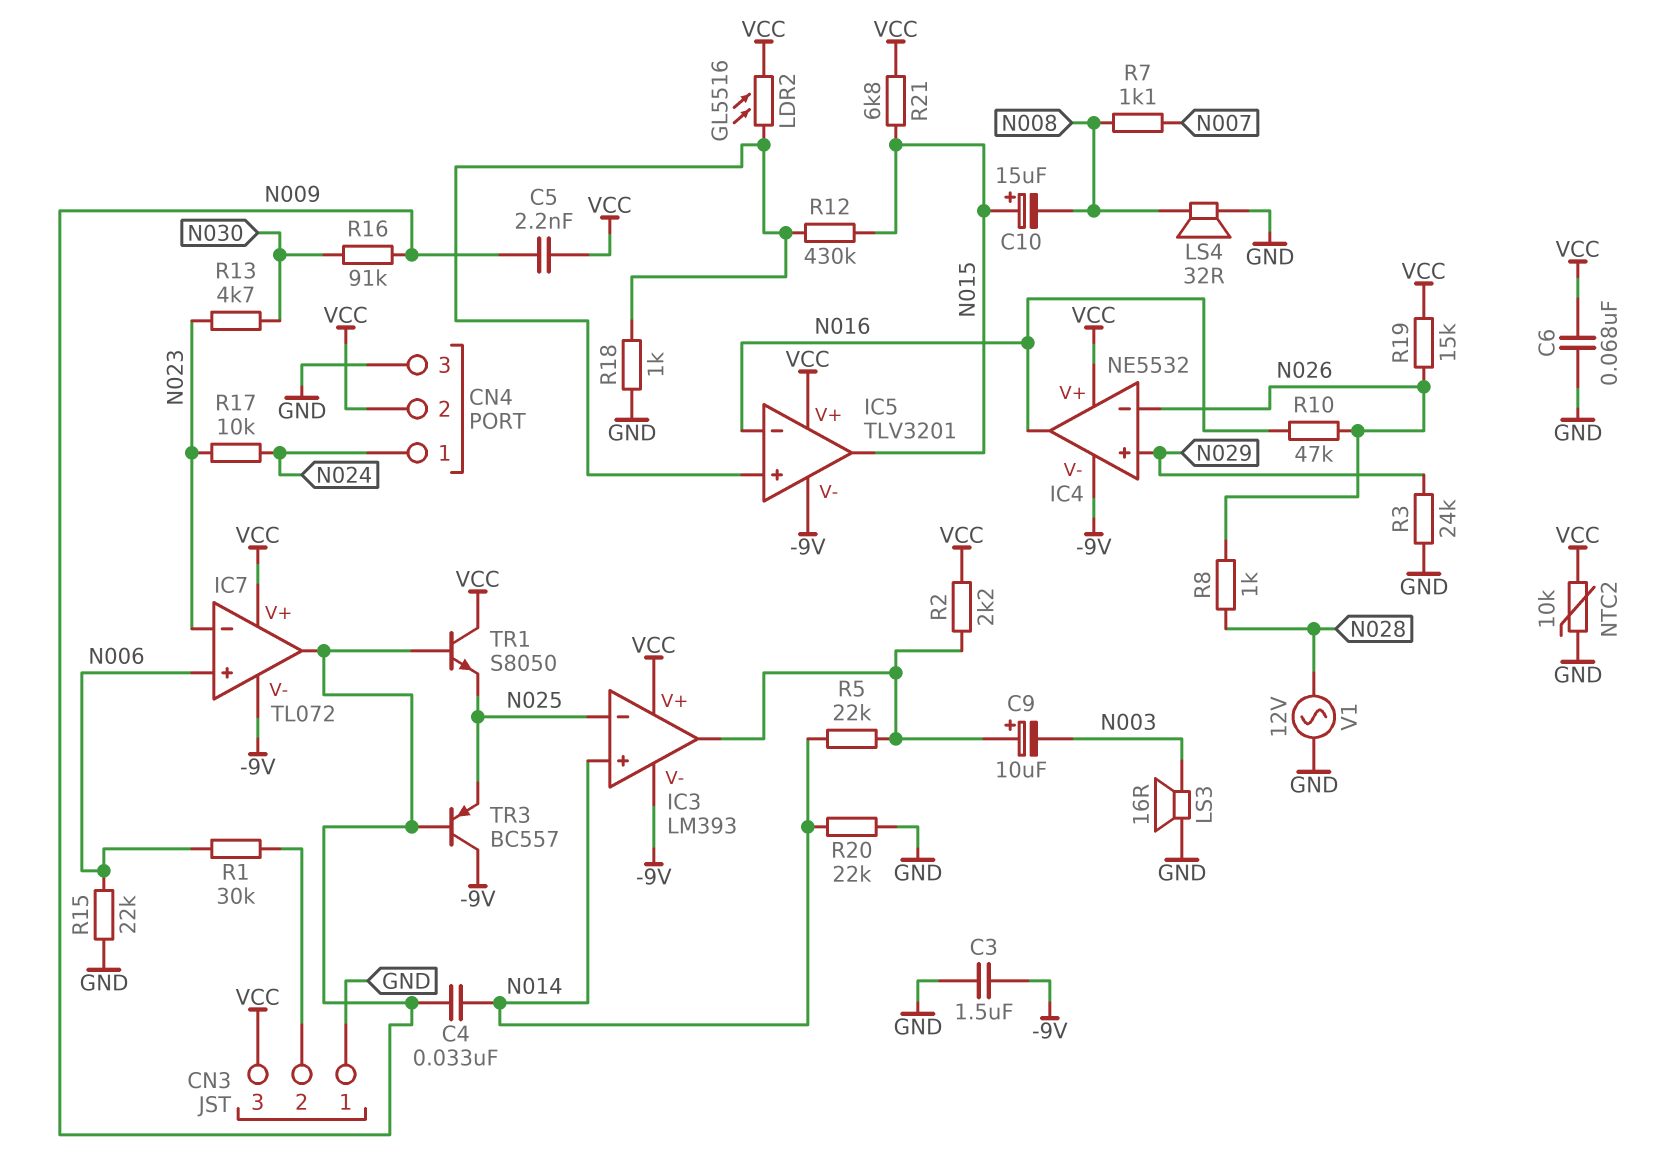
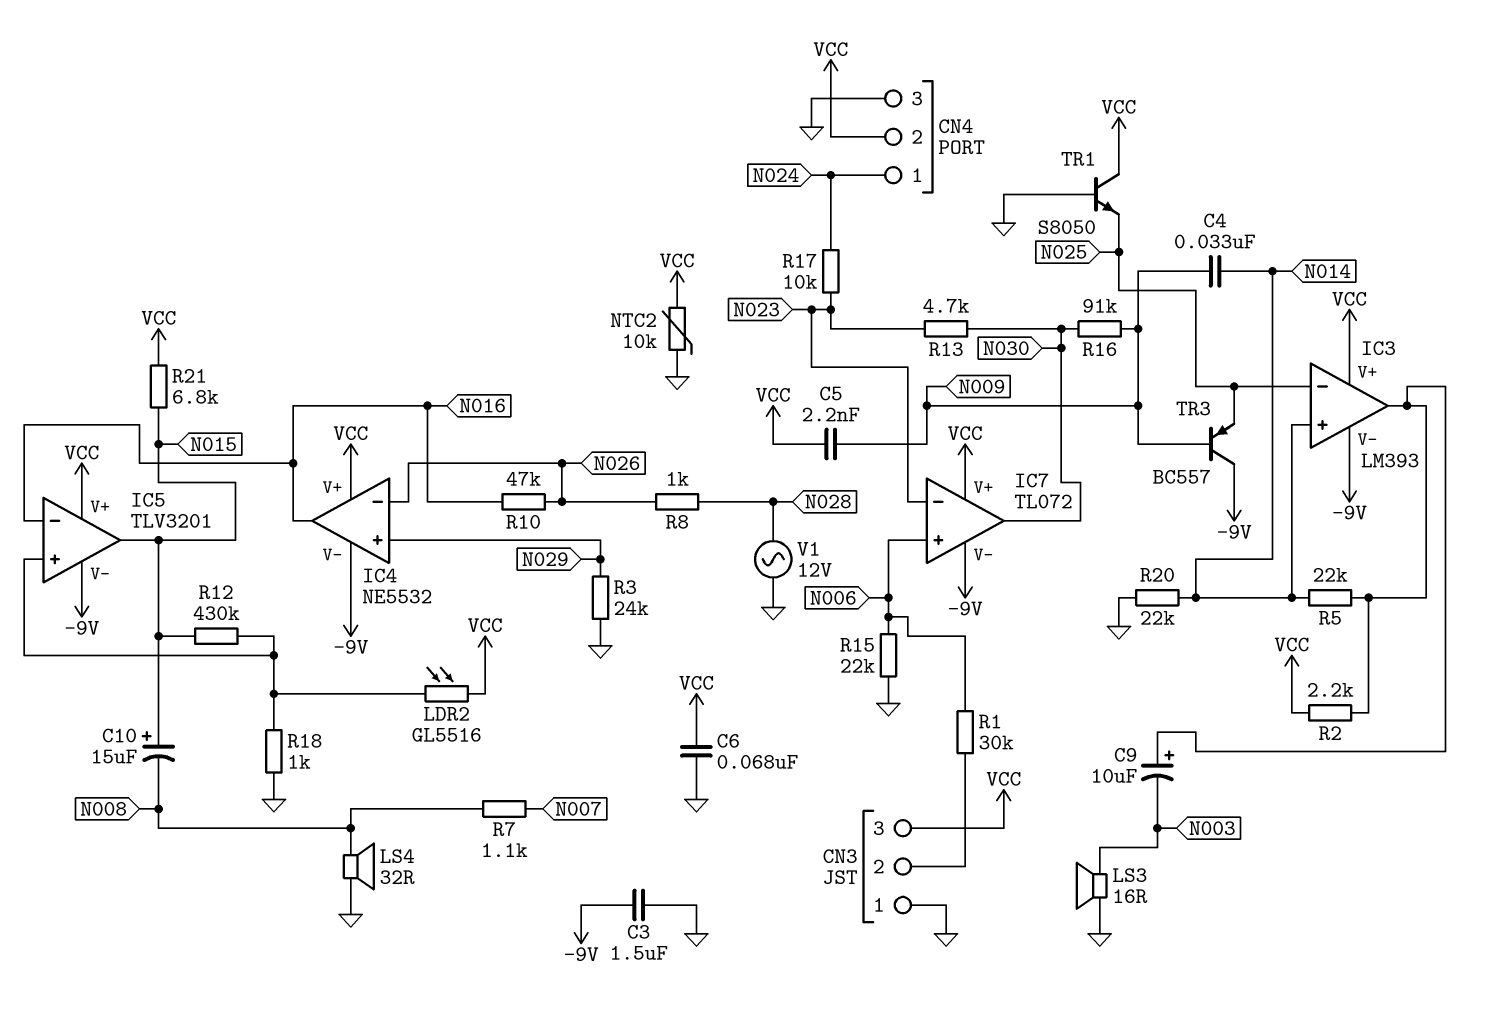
IC7 pin out: N009 -> N030
R19: 15k (N026, VCC) -> none
TR1: NPN S8050 (B N009, C VCC, E N025) -> NPN S8050 (B GND, C VCC, E N025)

